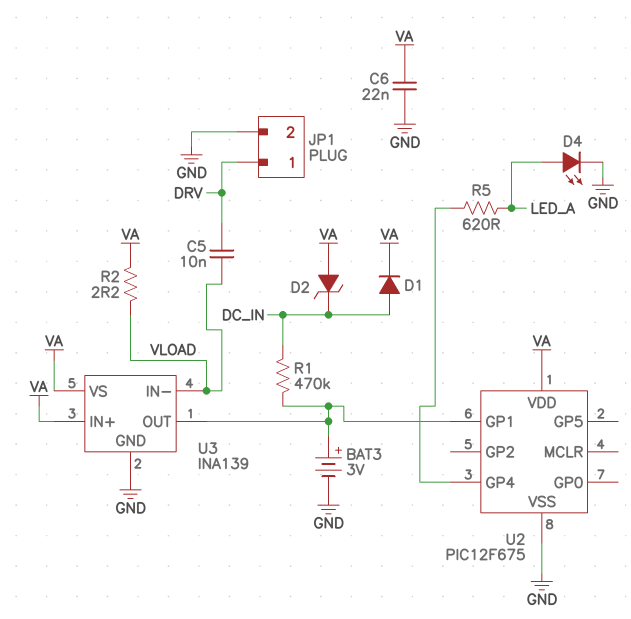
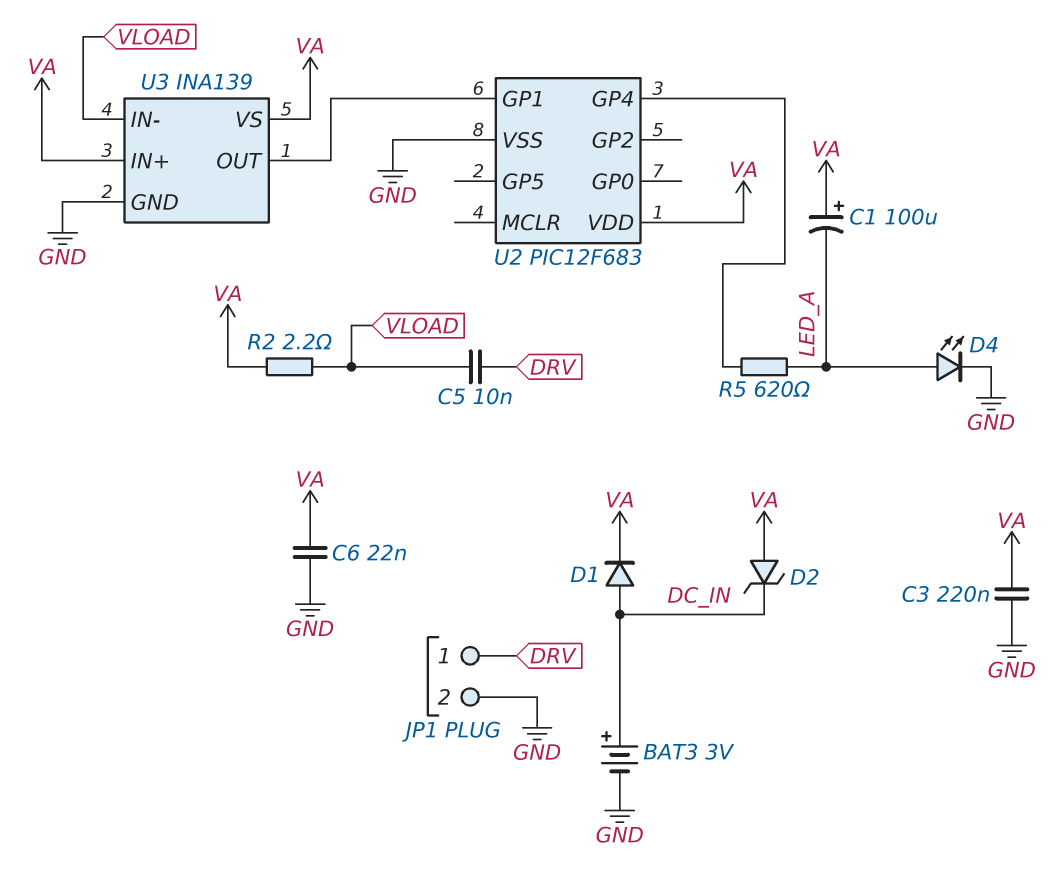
BAT3: 3V (plus U2/GP1, minus GND) -> 3V (plus DC_IN, minus GND)
C1: none -> 100uF (plus VA, minus LED_A)
C3: none -> 220nF (GND, VA)
R1: 470k (DC_IN, U2/GP1) -> none
U2: PIC12F675 -> PIC12F683

